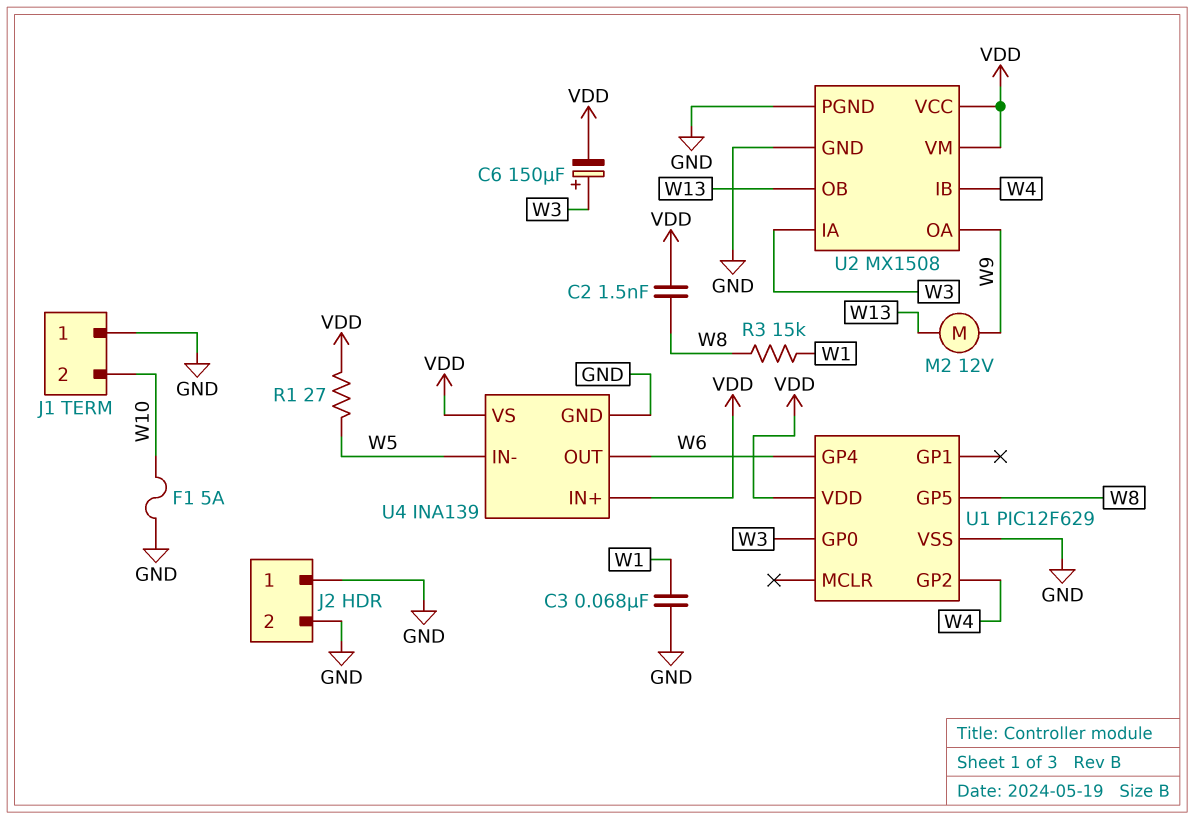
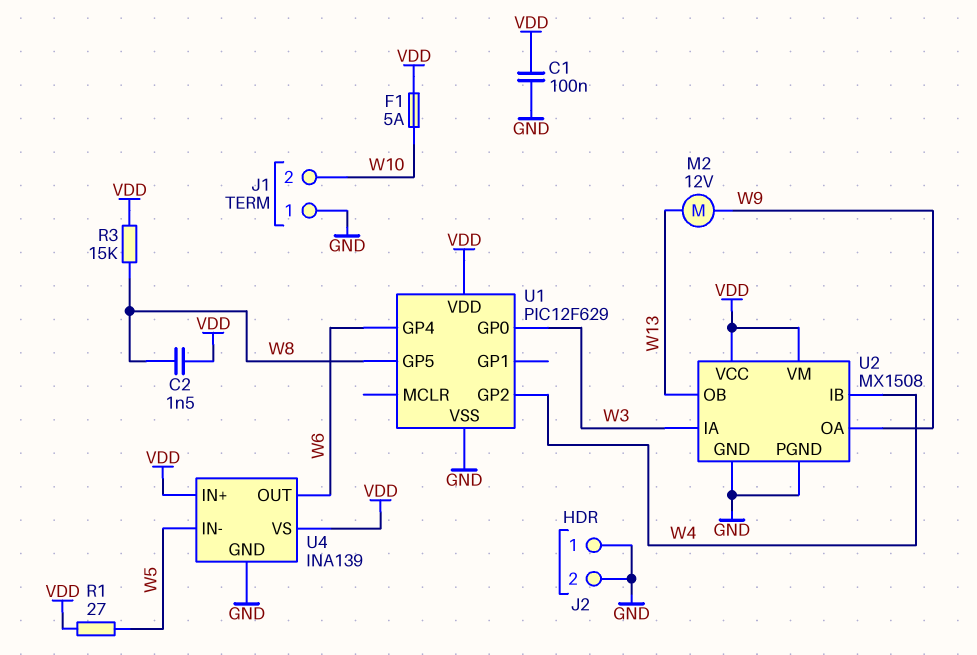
C1: none -> 100nF (GND, VDD)
C3: 68nF (GND, W1) -> none
C6: 150uF (plus W3, minus VDD) -> none
F1: 5A (GND, W10) -> 5A (VDD, W10)
R3: 15k (W1, W8) -> 15k (VDD, W8)

